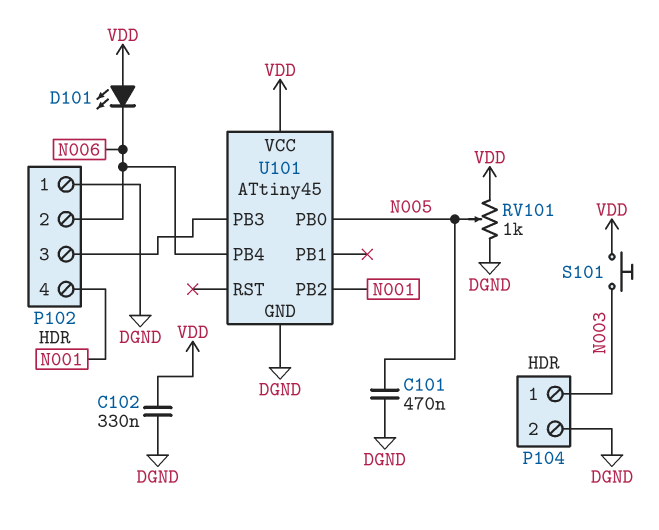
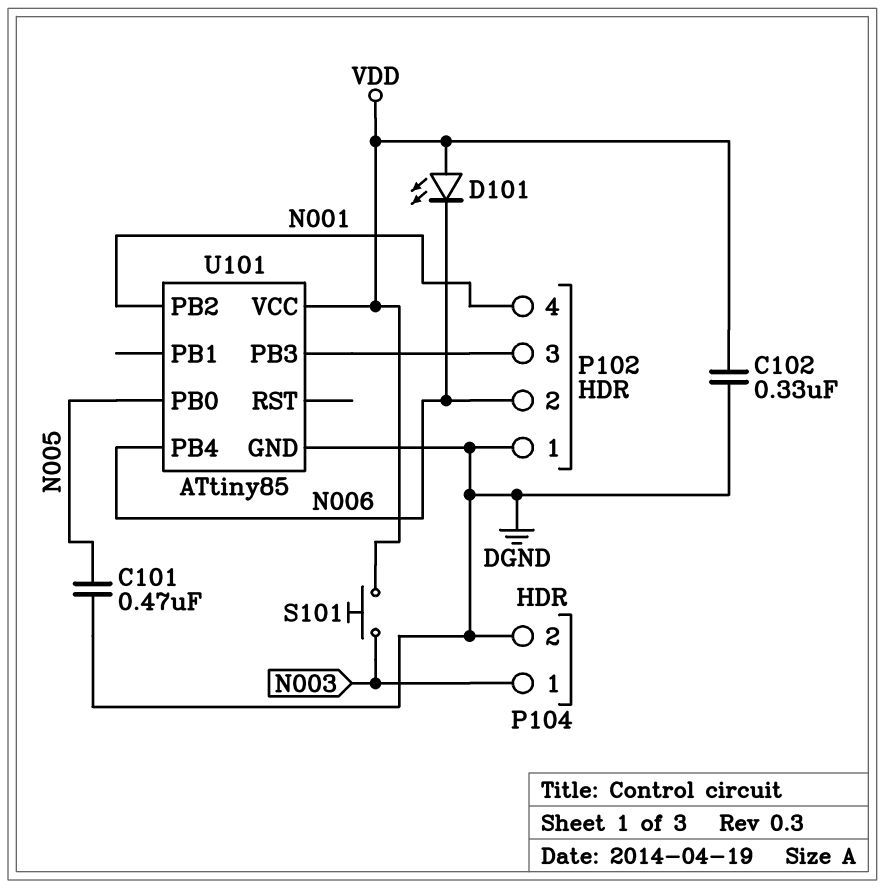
RV101: 1k (DGND, VDD, wiper N005) -> none
U101: ATtiny45 -> ATtiny85

